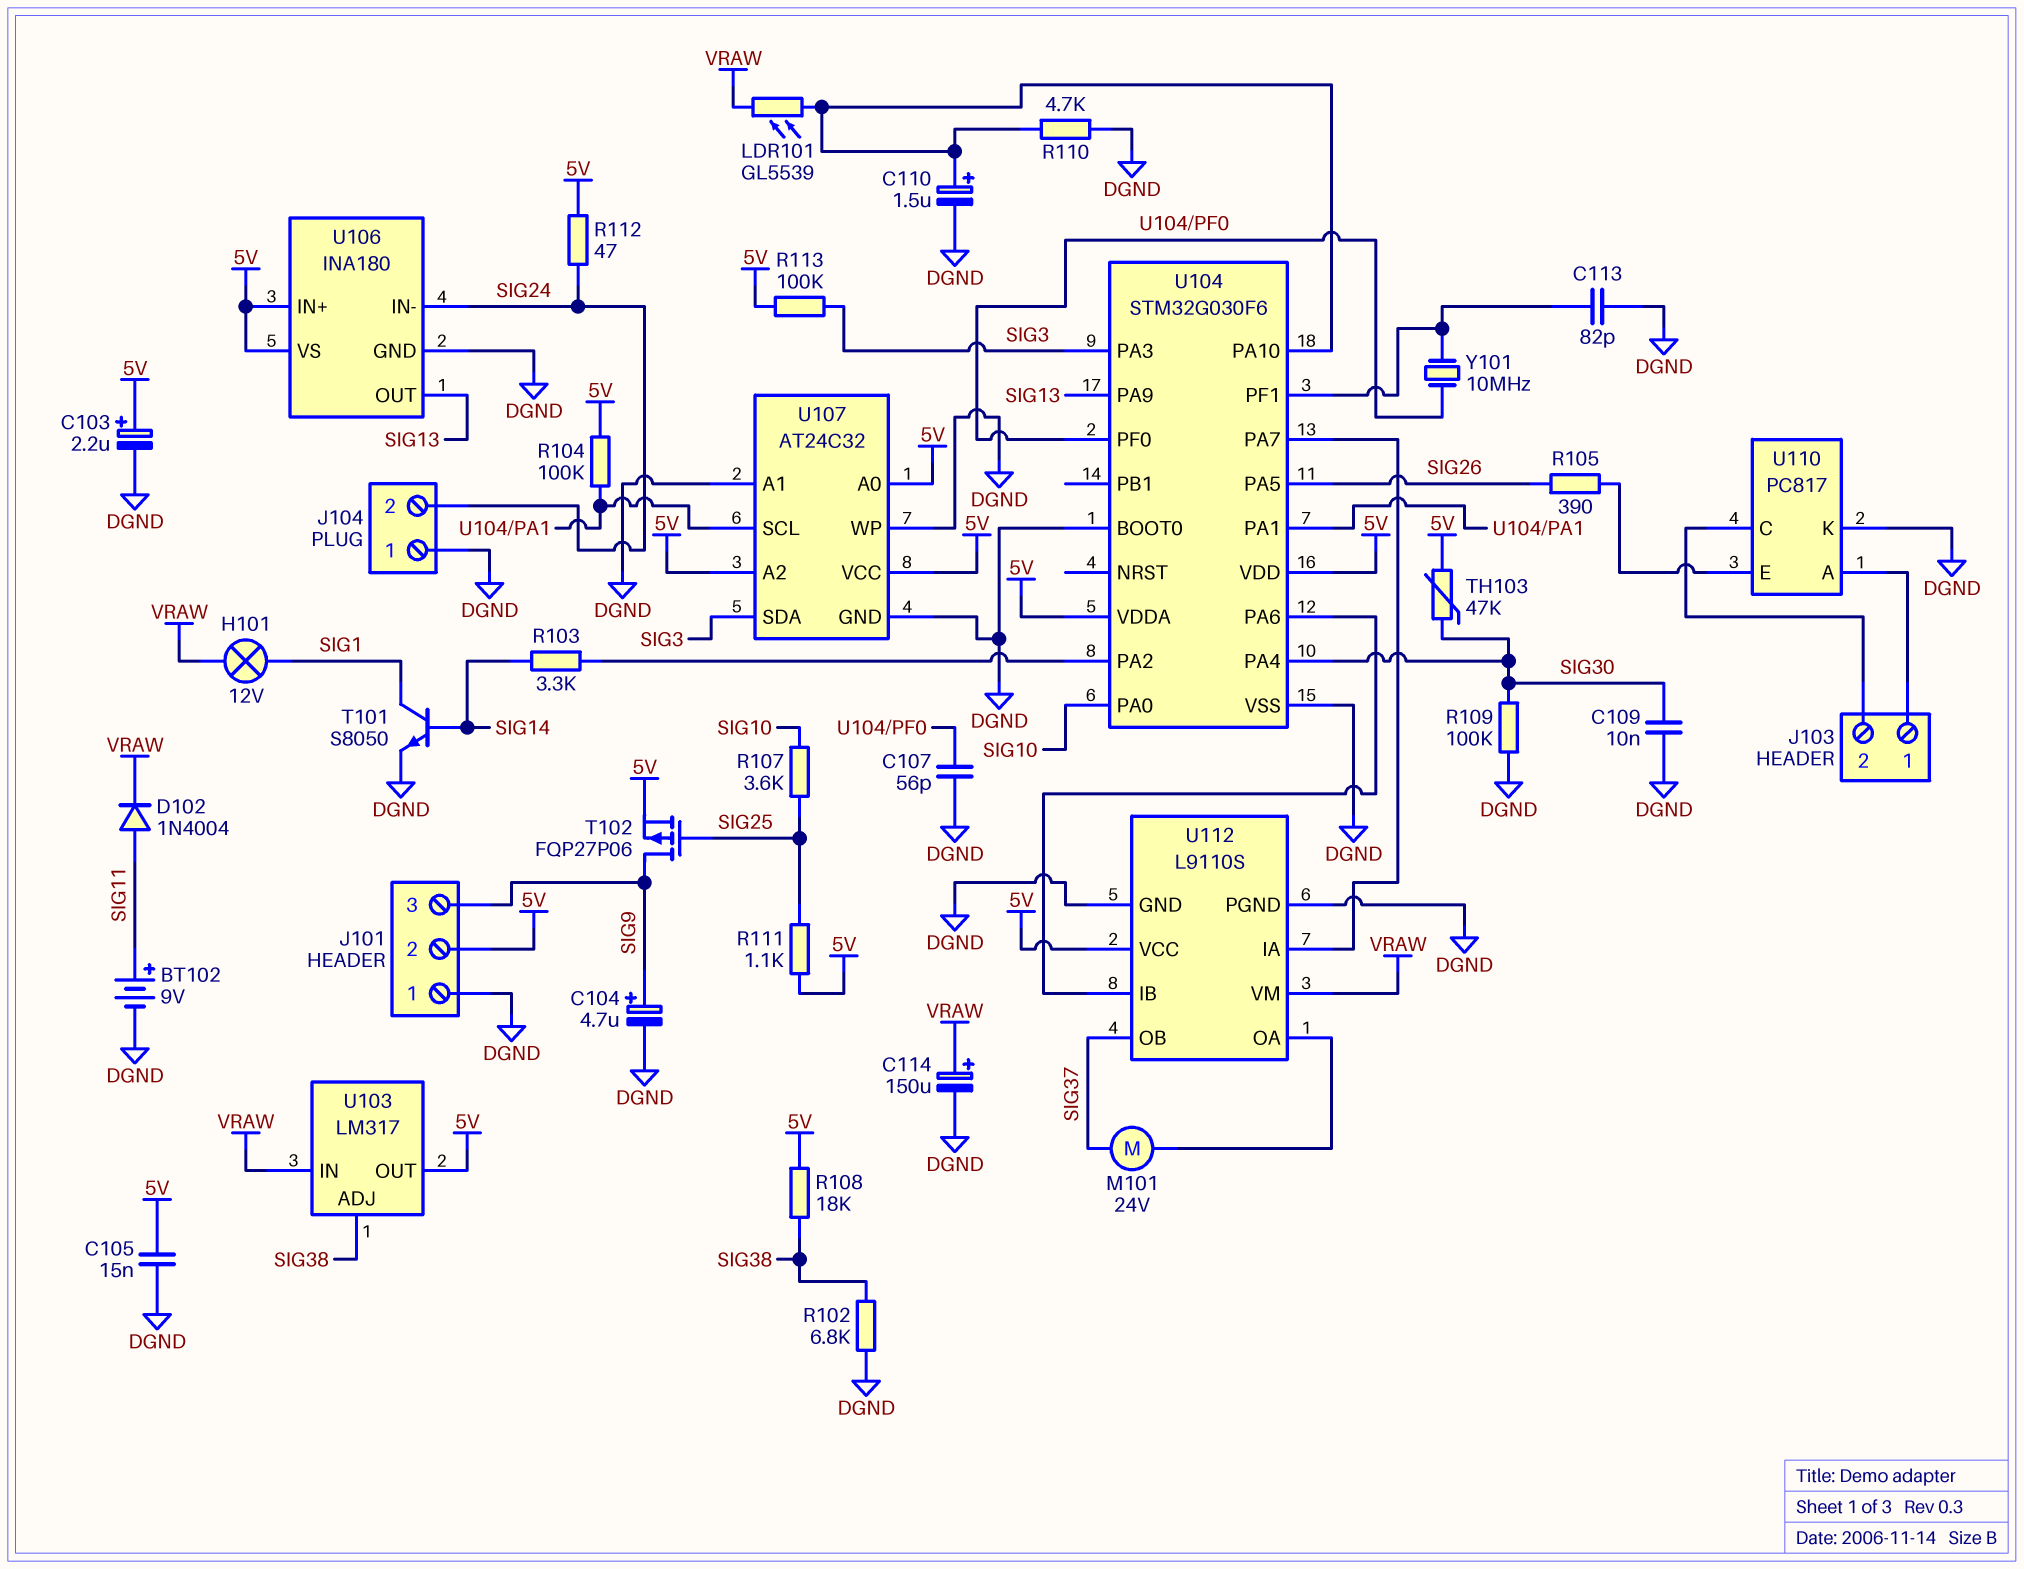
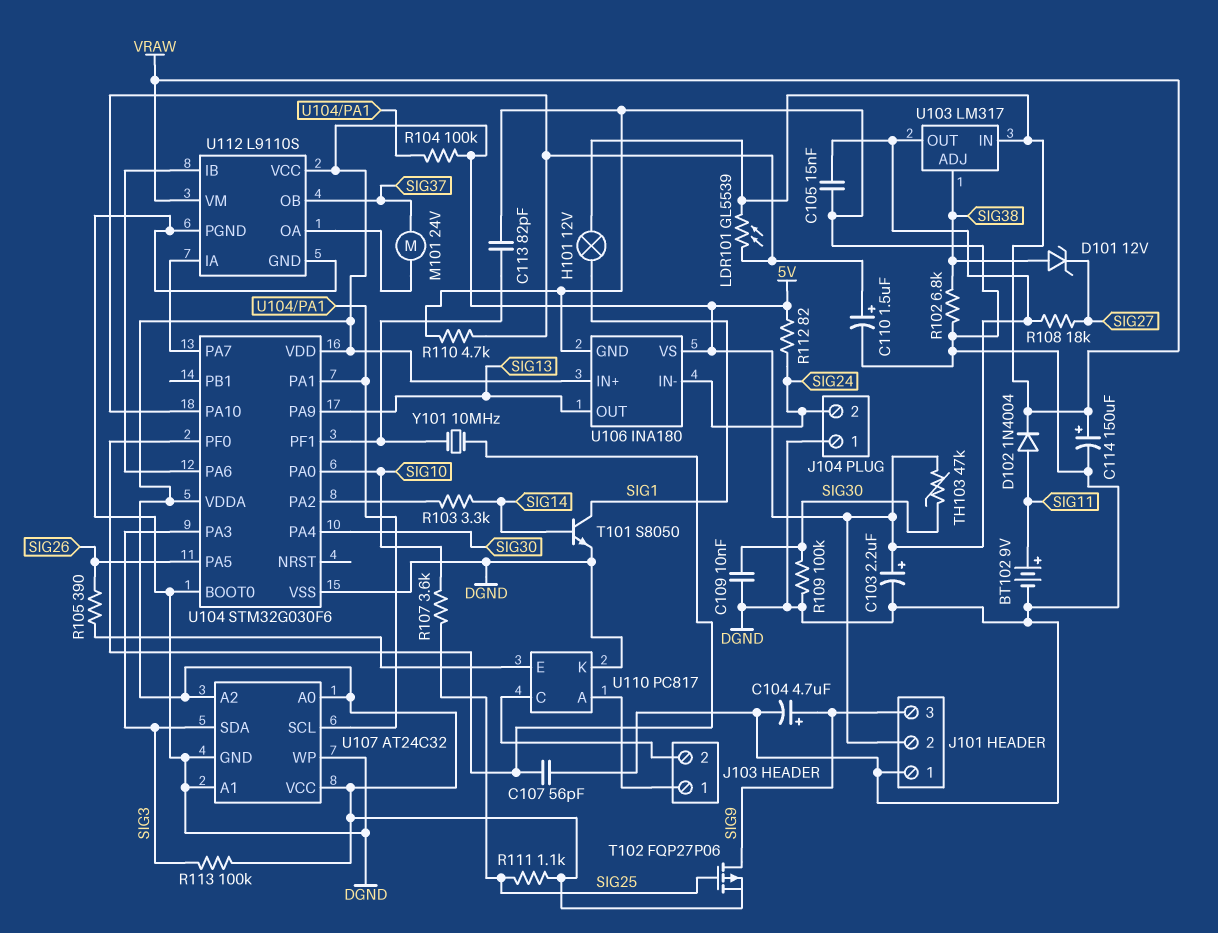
D101: none -> zener 12V (A SIG38, K SIG27)
R108: 18k (5V, SIG38) -> 18k (5V, SIG27)
R112: 47 (5V, SIG24) -> 82 (5V, SIG24)

